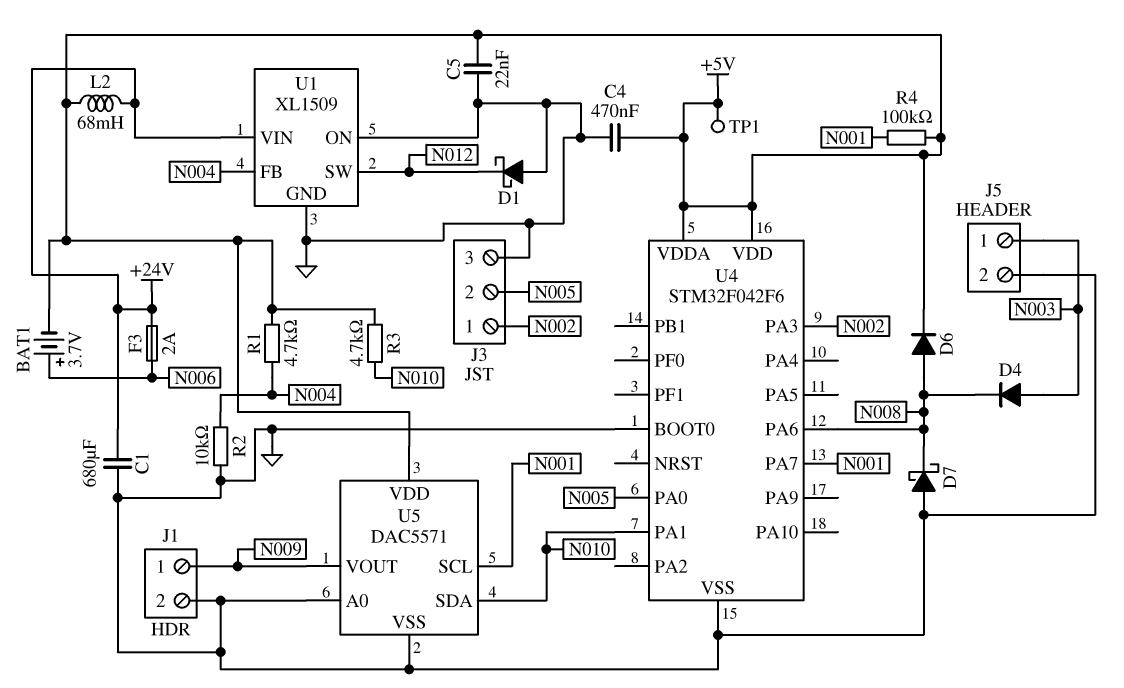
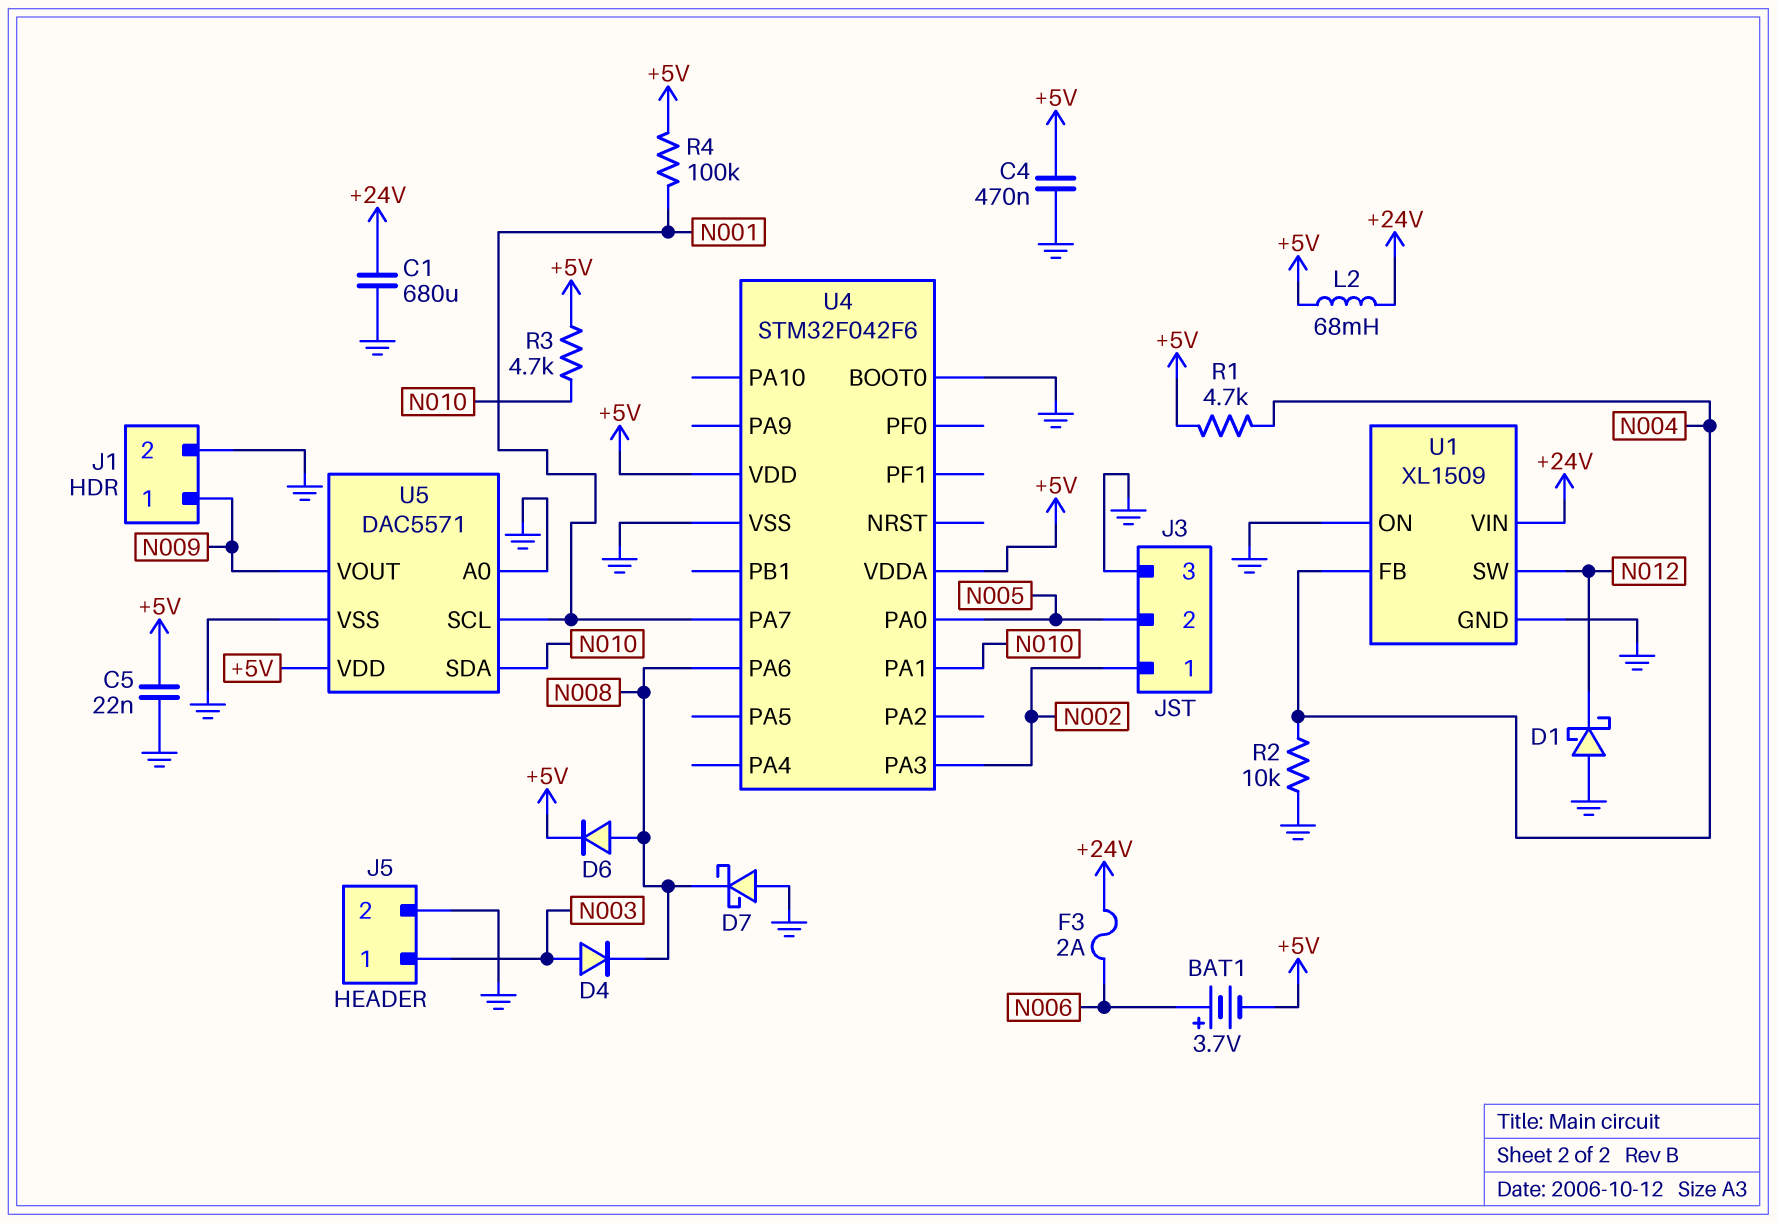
TP1: test point (+5V) -> none

